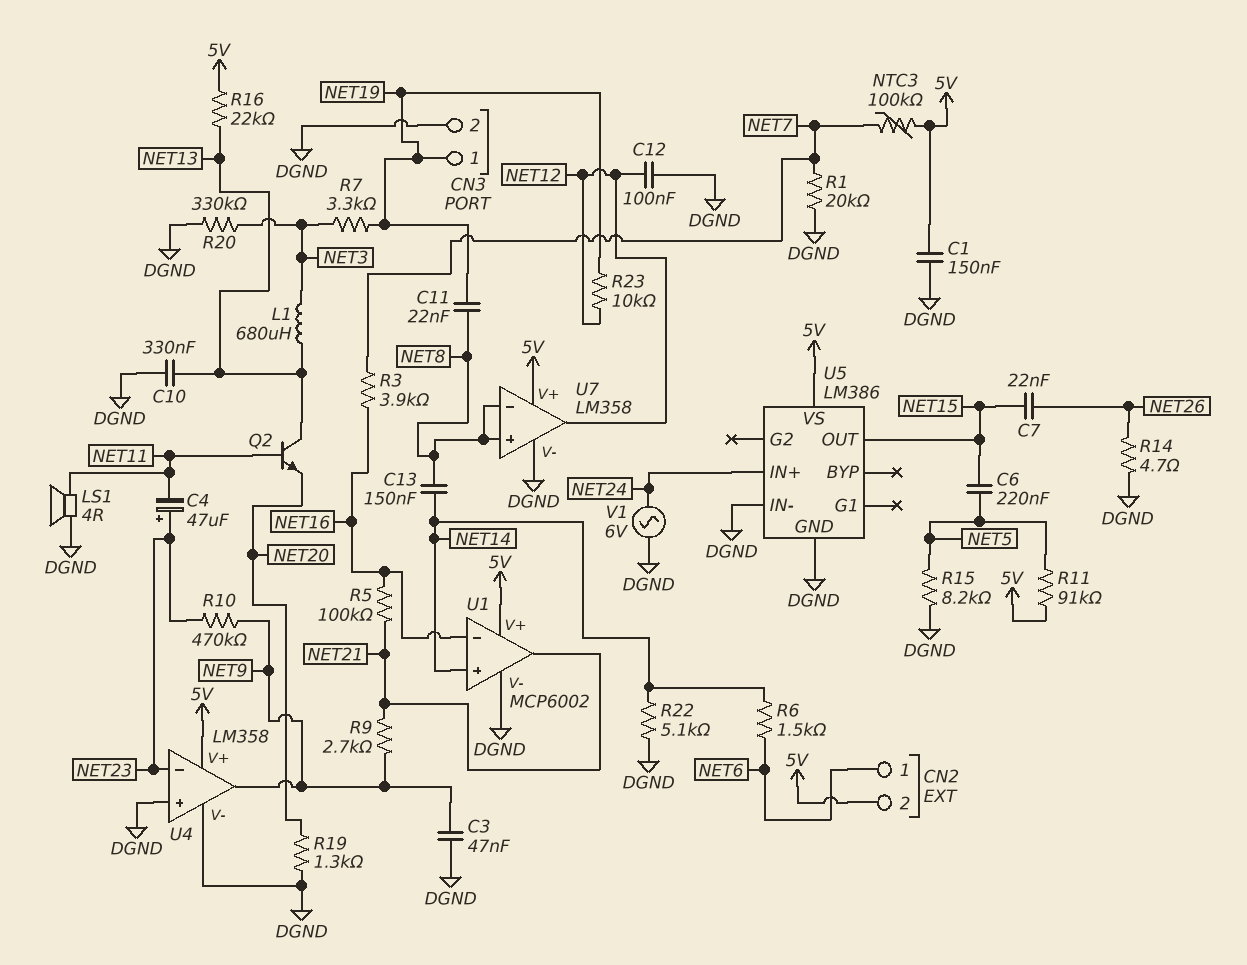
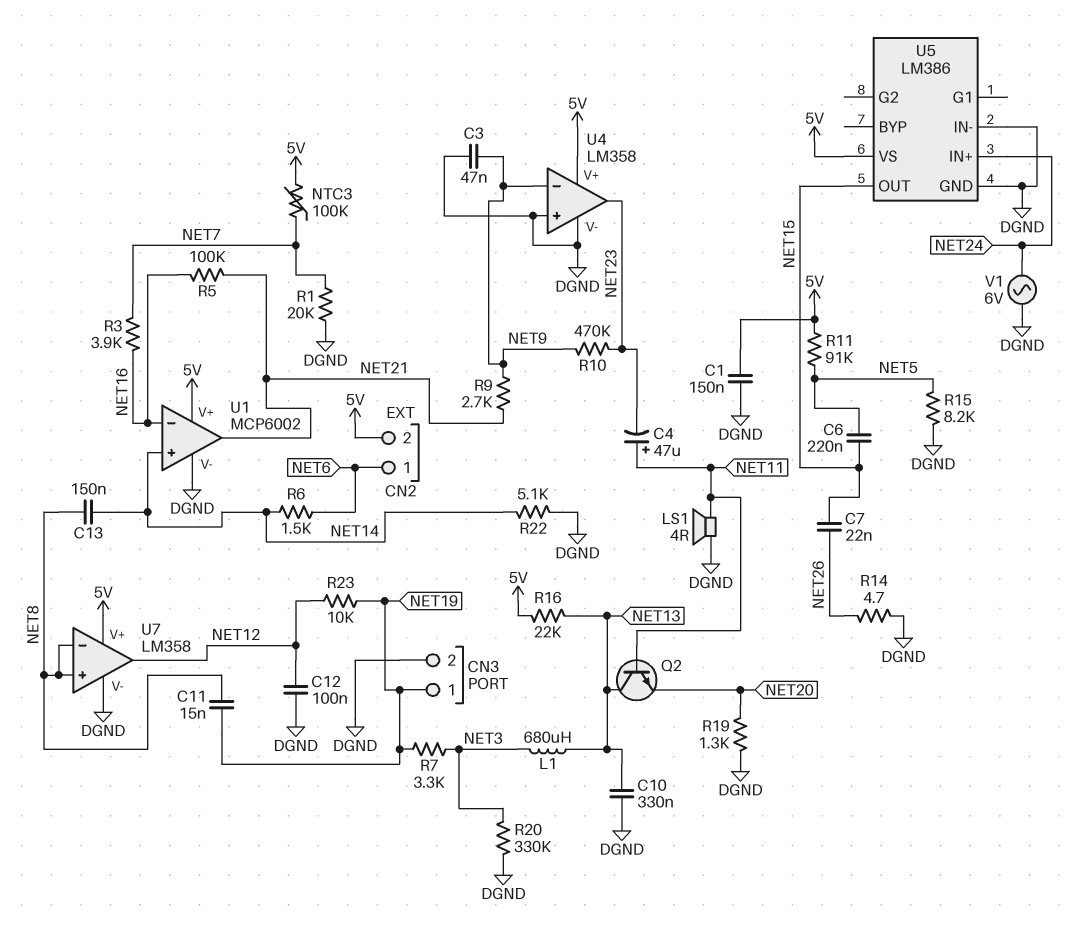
C4: 47uF (plus NET23, minus NET11) -> 47uF (plus NET11, minus NET23)
C11: 22nF (NET8, NET19) -> 15nF (NET8, NET19)
U4 pin in-: NET23 -> NET9
U4 pin out: NET9 -> NET23

